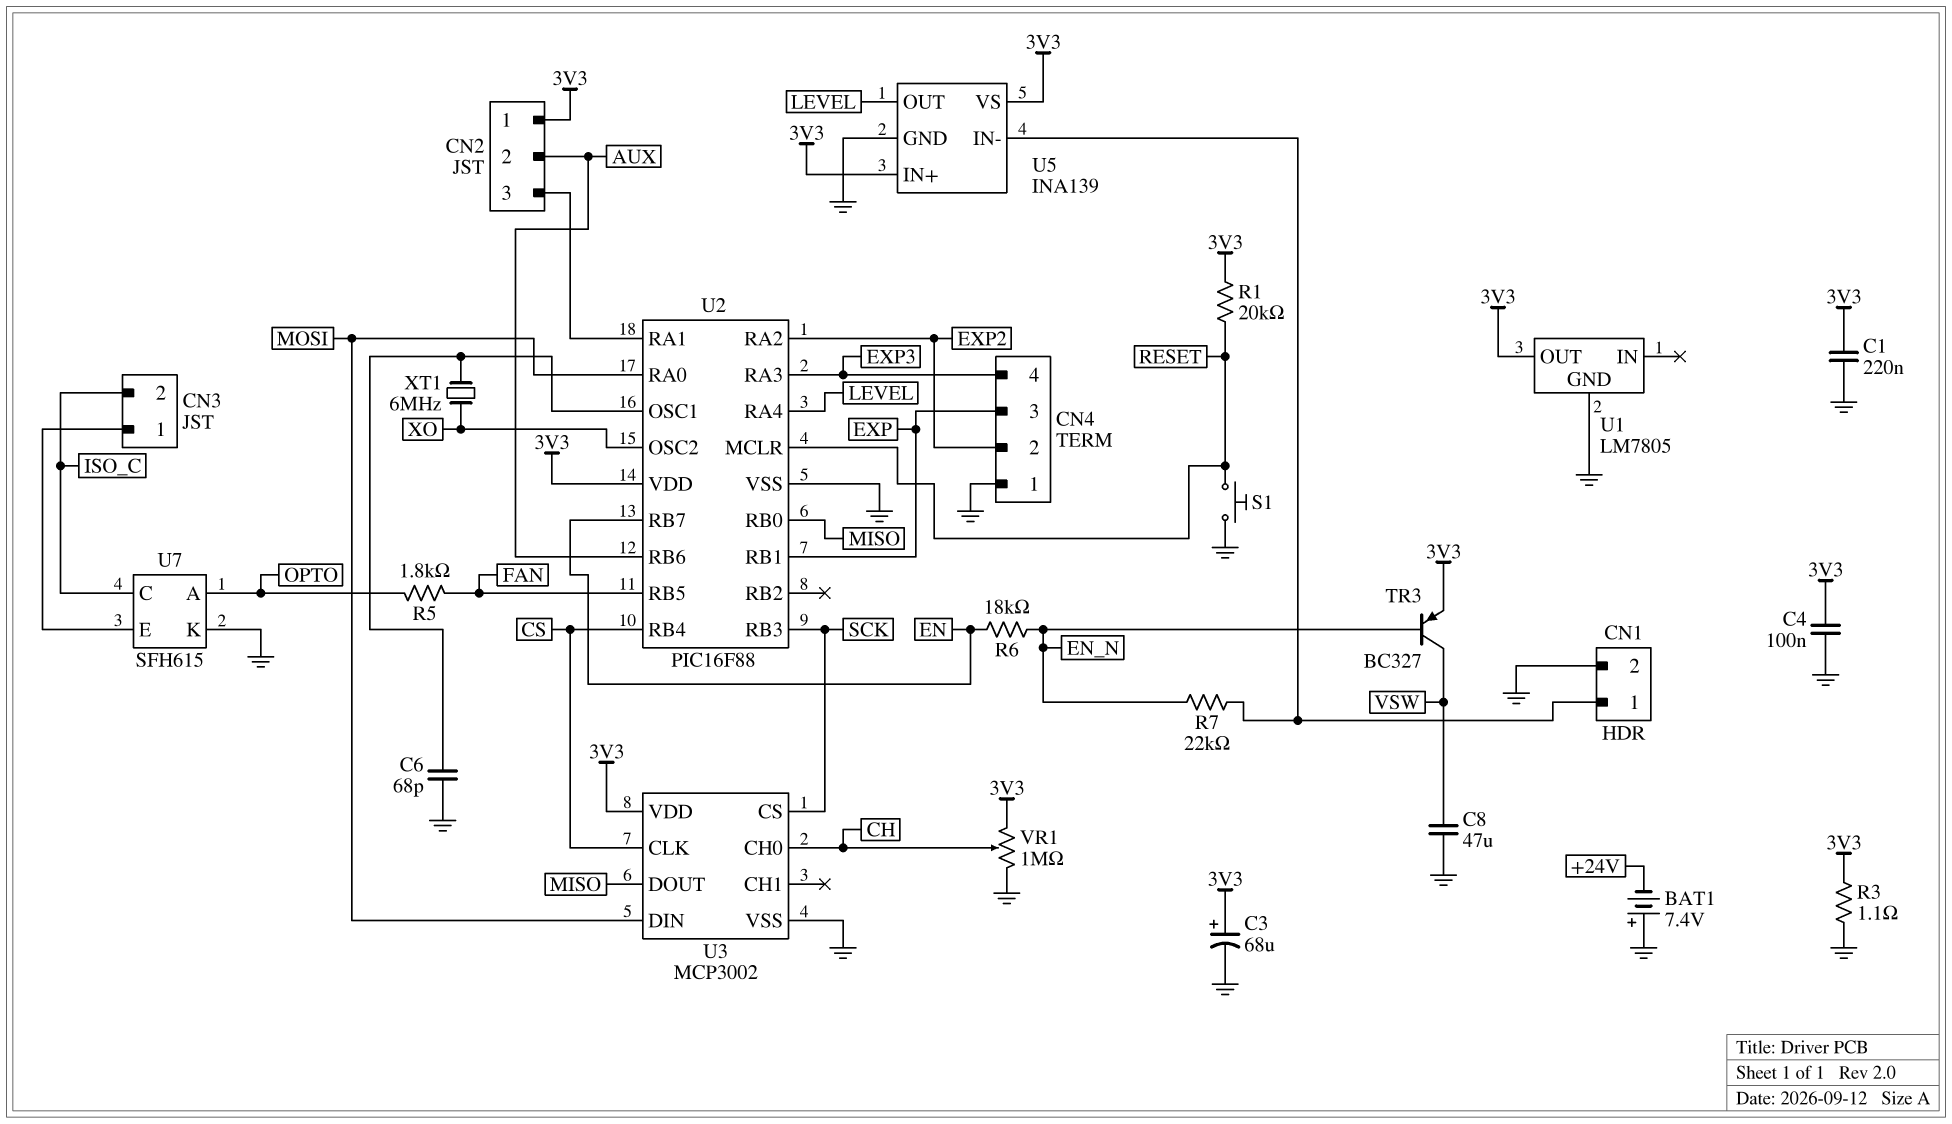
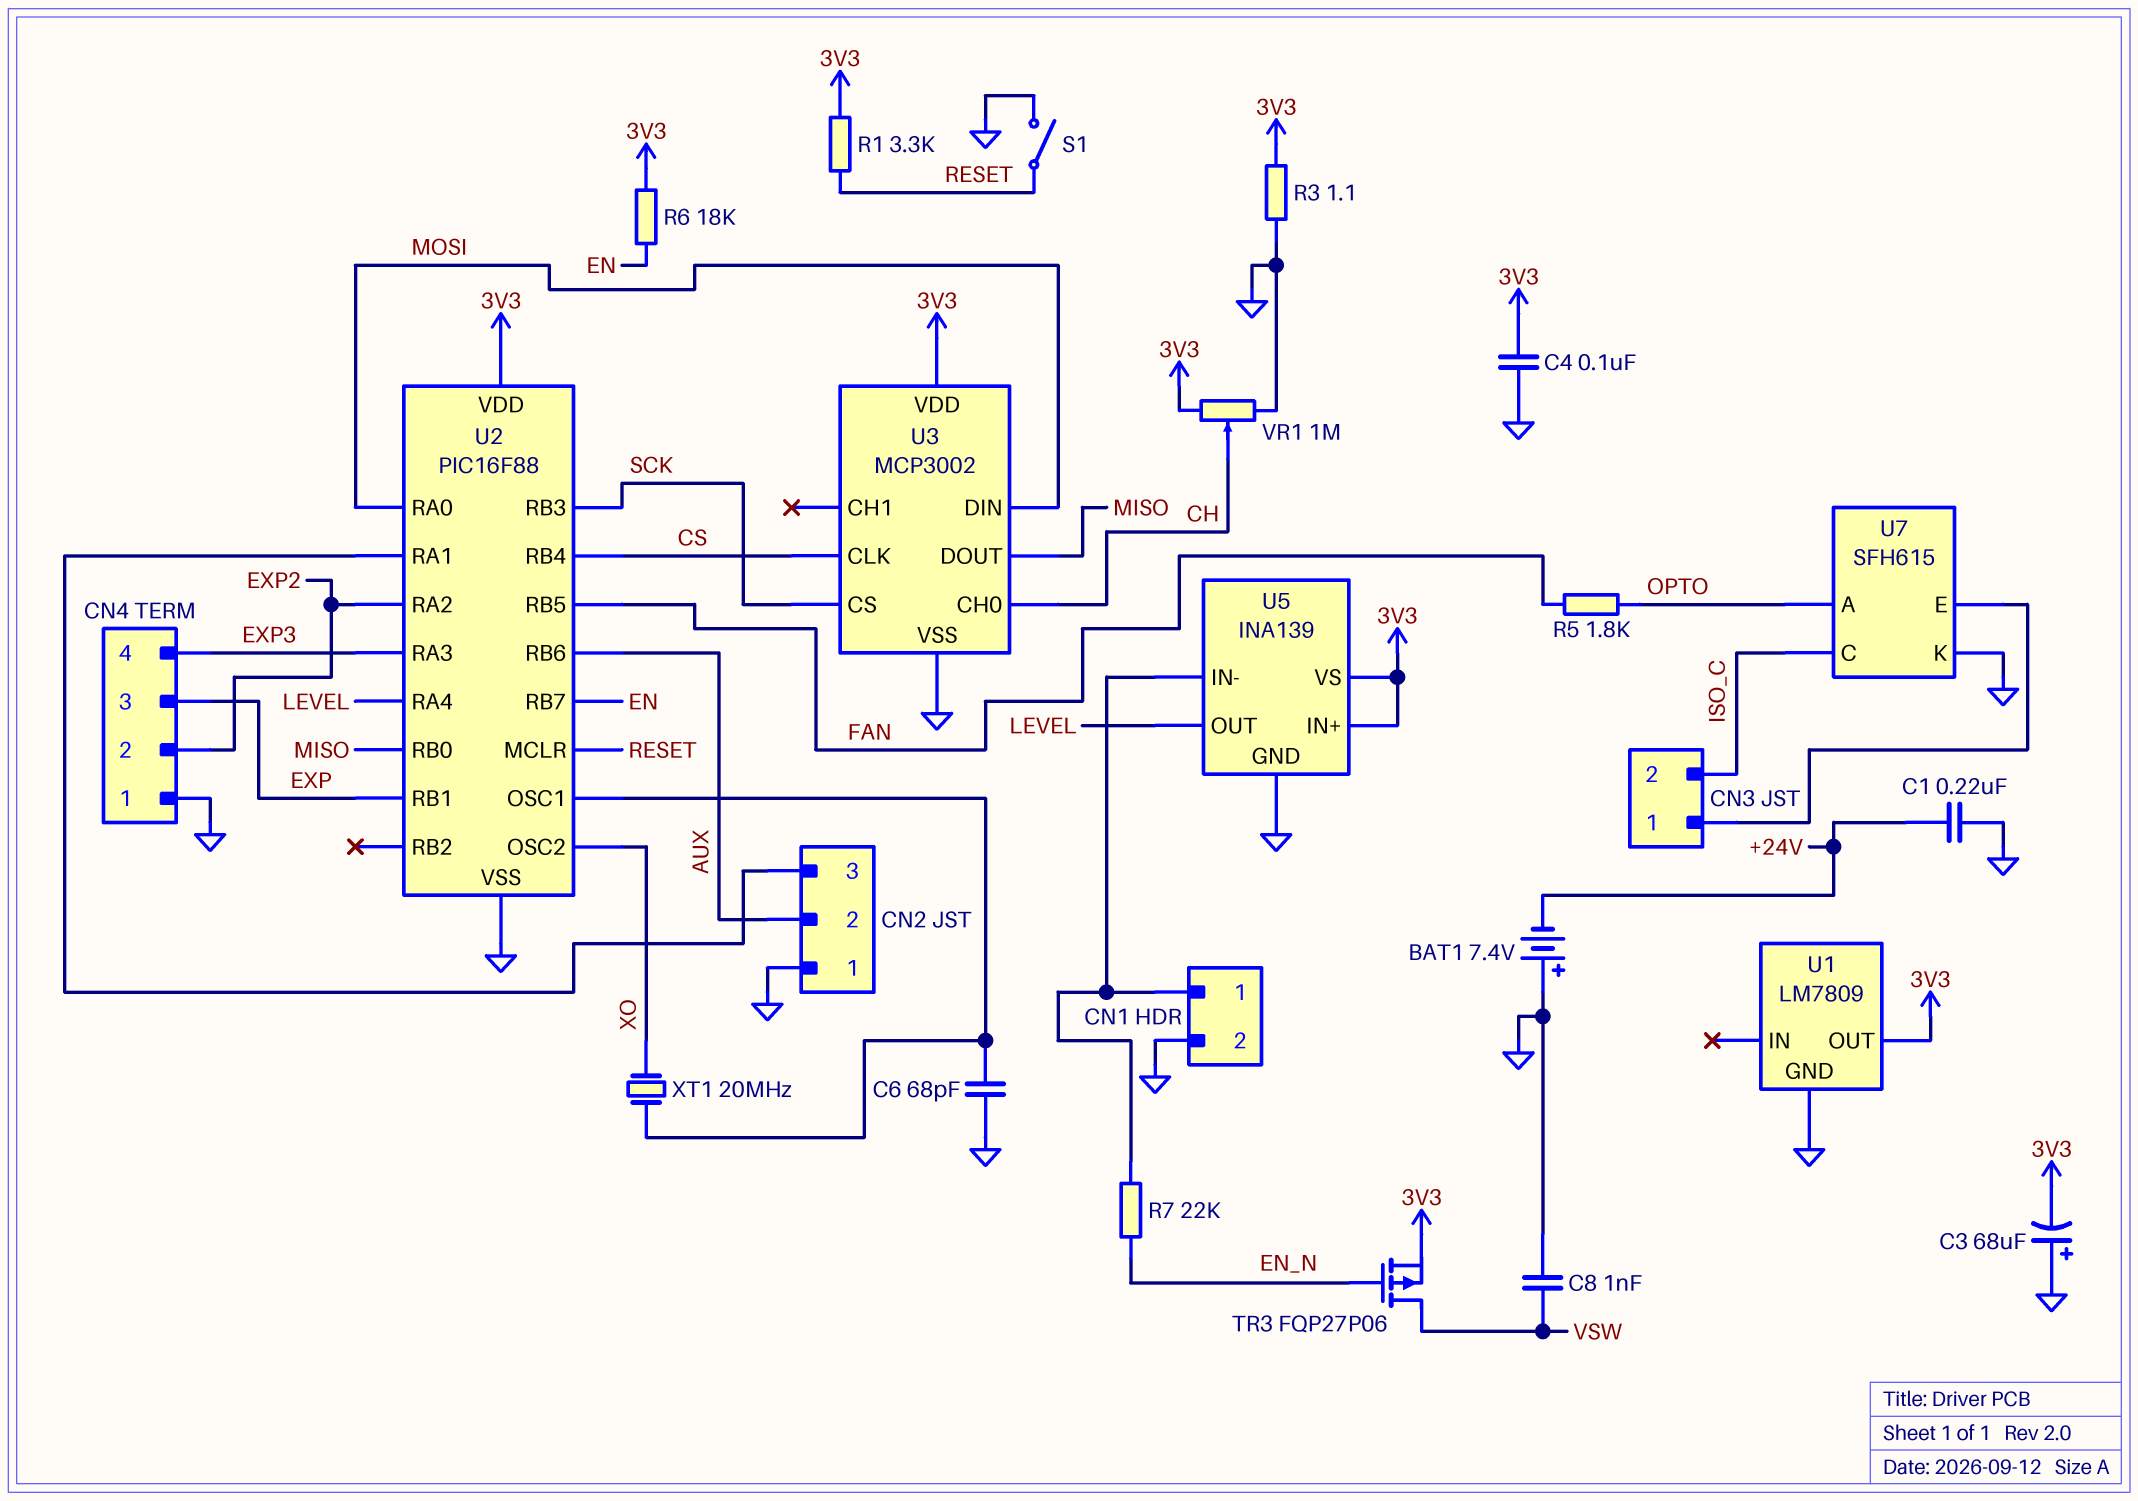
C1: 220nF (3V3, GND) -> 220nF (+24V, GND)
C3: 68uF (plus 3V3, minus GND) -> 68uF (plus GND, minus 3V3)
C8: 47uF (GND, VSW) -> 1nF (GND, VSW)
CN2 pin 1: 3V3 -> GND
R1: 20k (3V3, RESET) -> 3.3k (3V3, RESET)
R6: 18k (EN, EN_N) -> 18k (3V3, EN)
S1: button (GND, RESET) -> switch (GND, RESET)
TR3: PNP BC327 (B EN_N, C VSW, E 3V3) -> PMOS FQP27P06 (G EN_N, D VSW, S 3V3)
U1: LM7805 -> LM7809
XT1: 6MHz (U2/OSC1, XO) -> 20MHz (U2/OSC1, XO)

